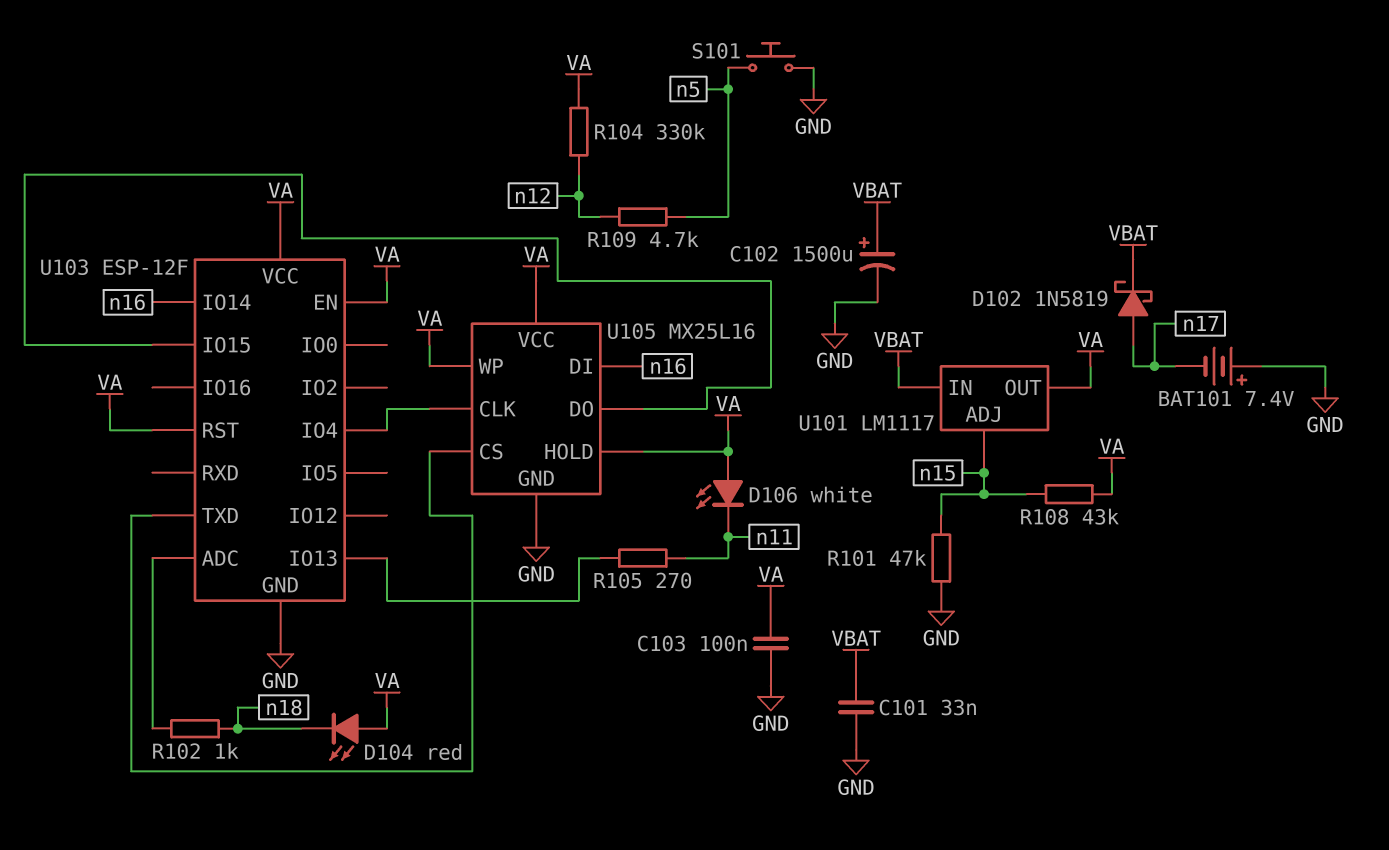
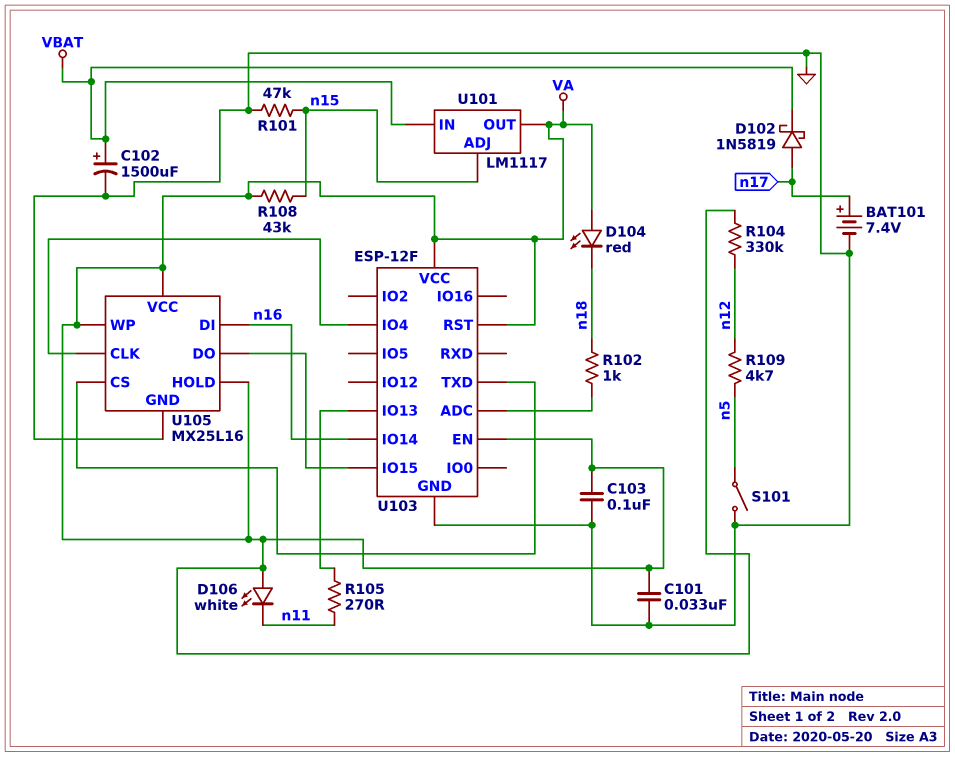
BAT101: 7.4V (plus GND, minus n17) -> 7.4V (plus n17, minus GND)
C101: 33nF (GND, VBAT) -> 33nF (GND, VA)
S101: button (GND, n5) -> switch (GND, n5)

